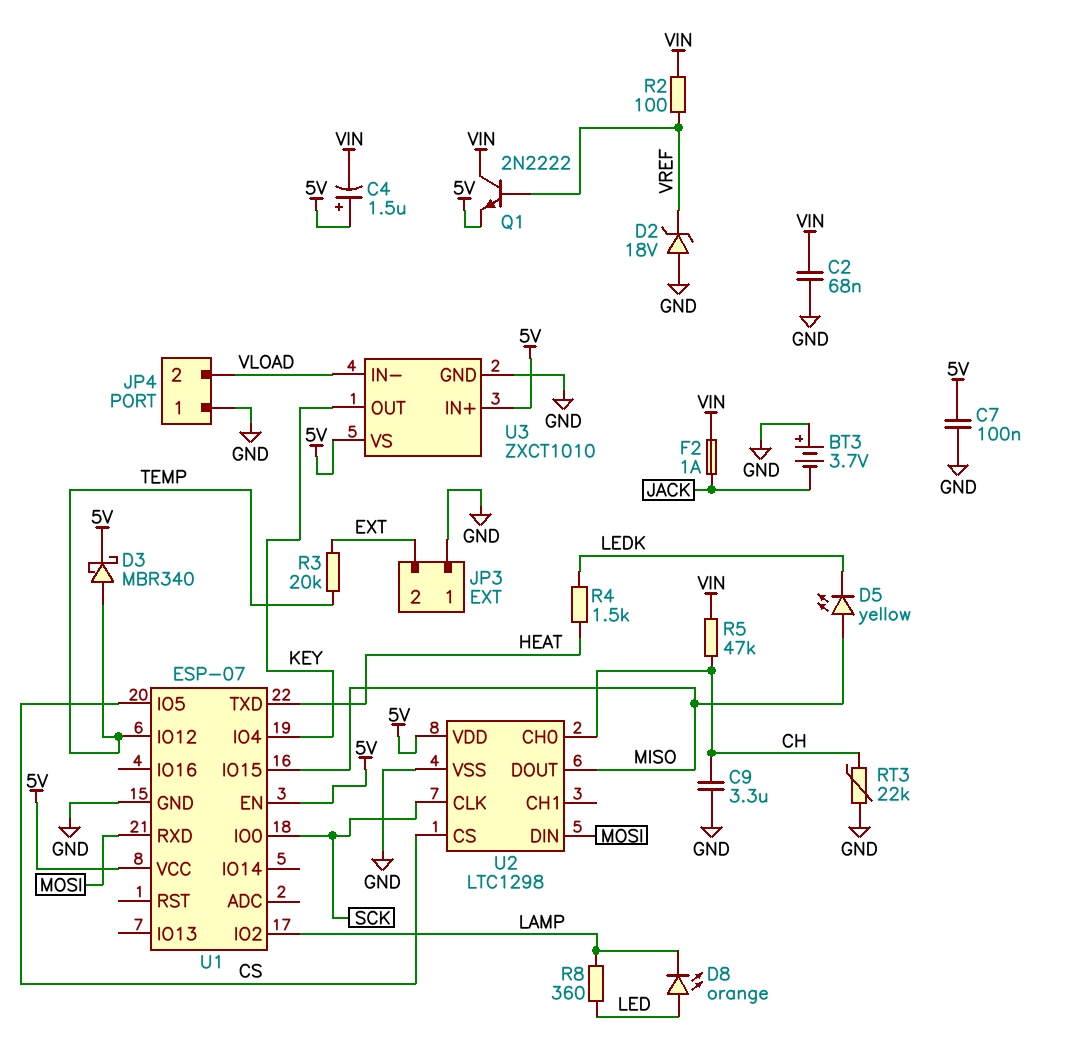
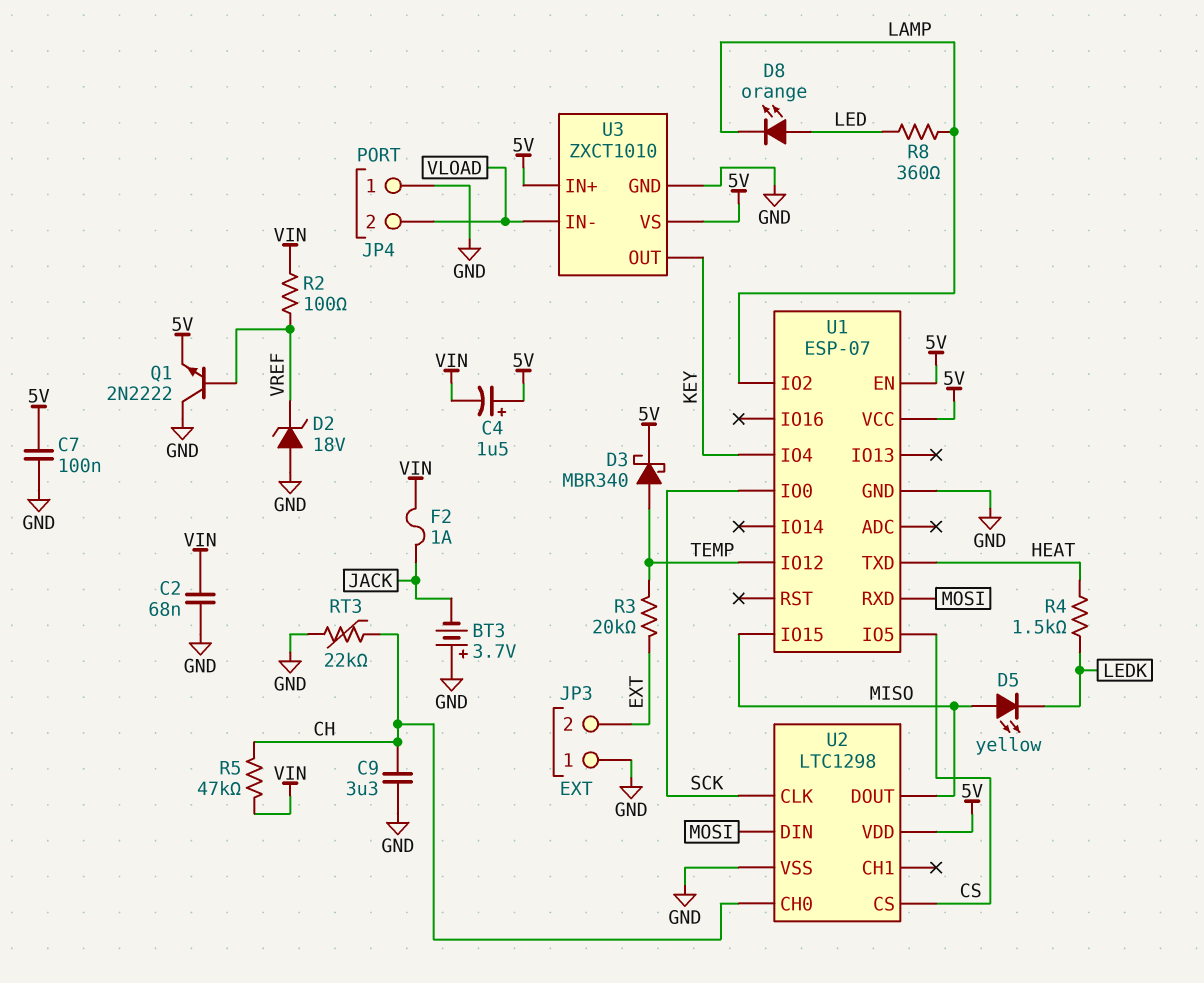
Q1: NPN 2N2222 (B VREF, C VIN, E 5V) -> NPN 2N2222 (B VREF, C GND, E 5V)

